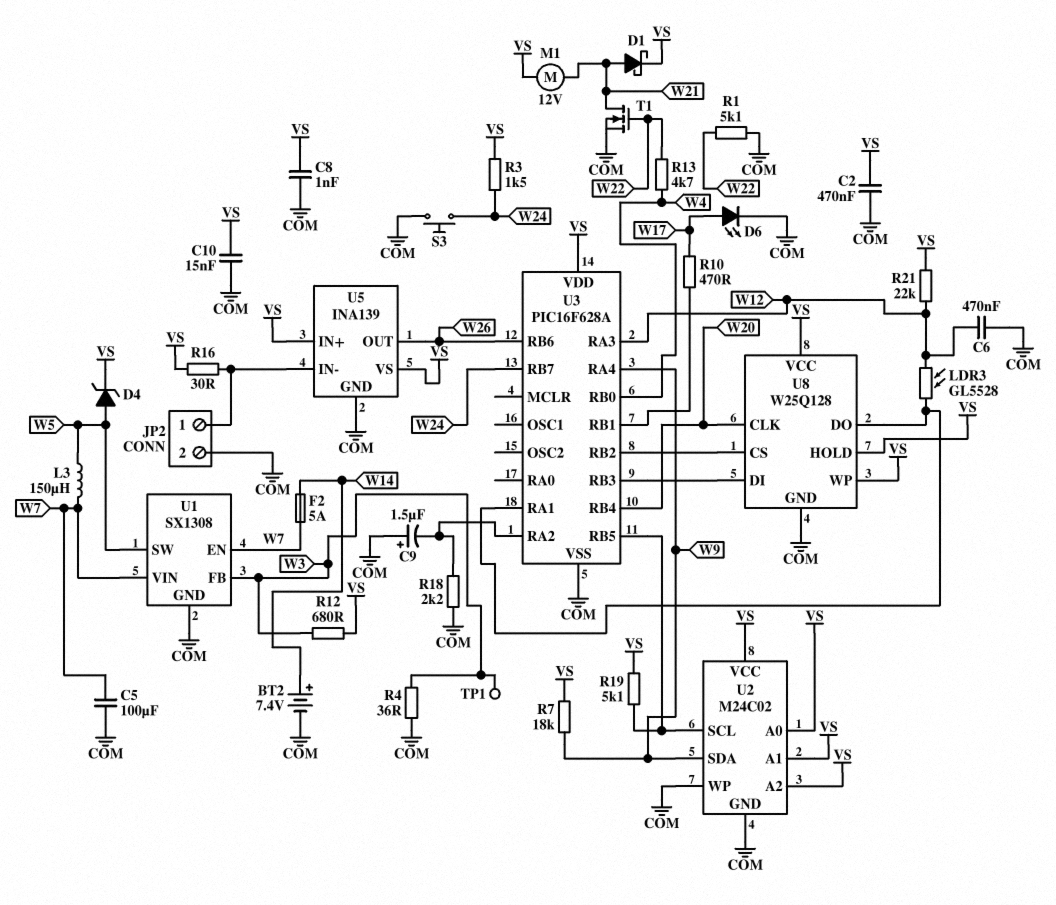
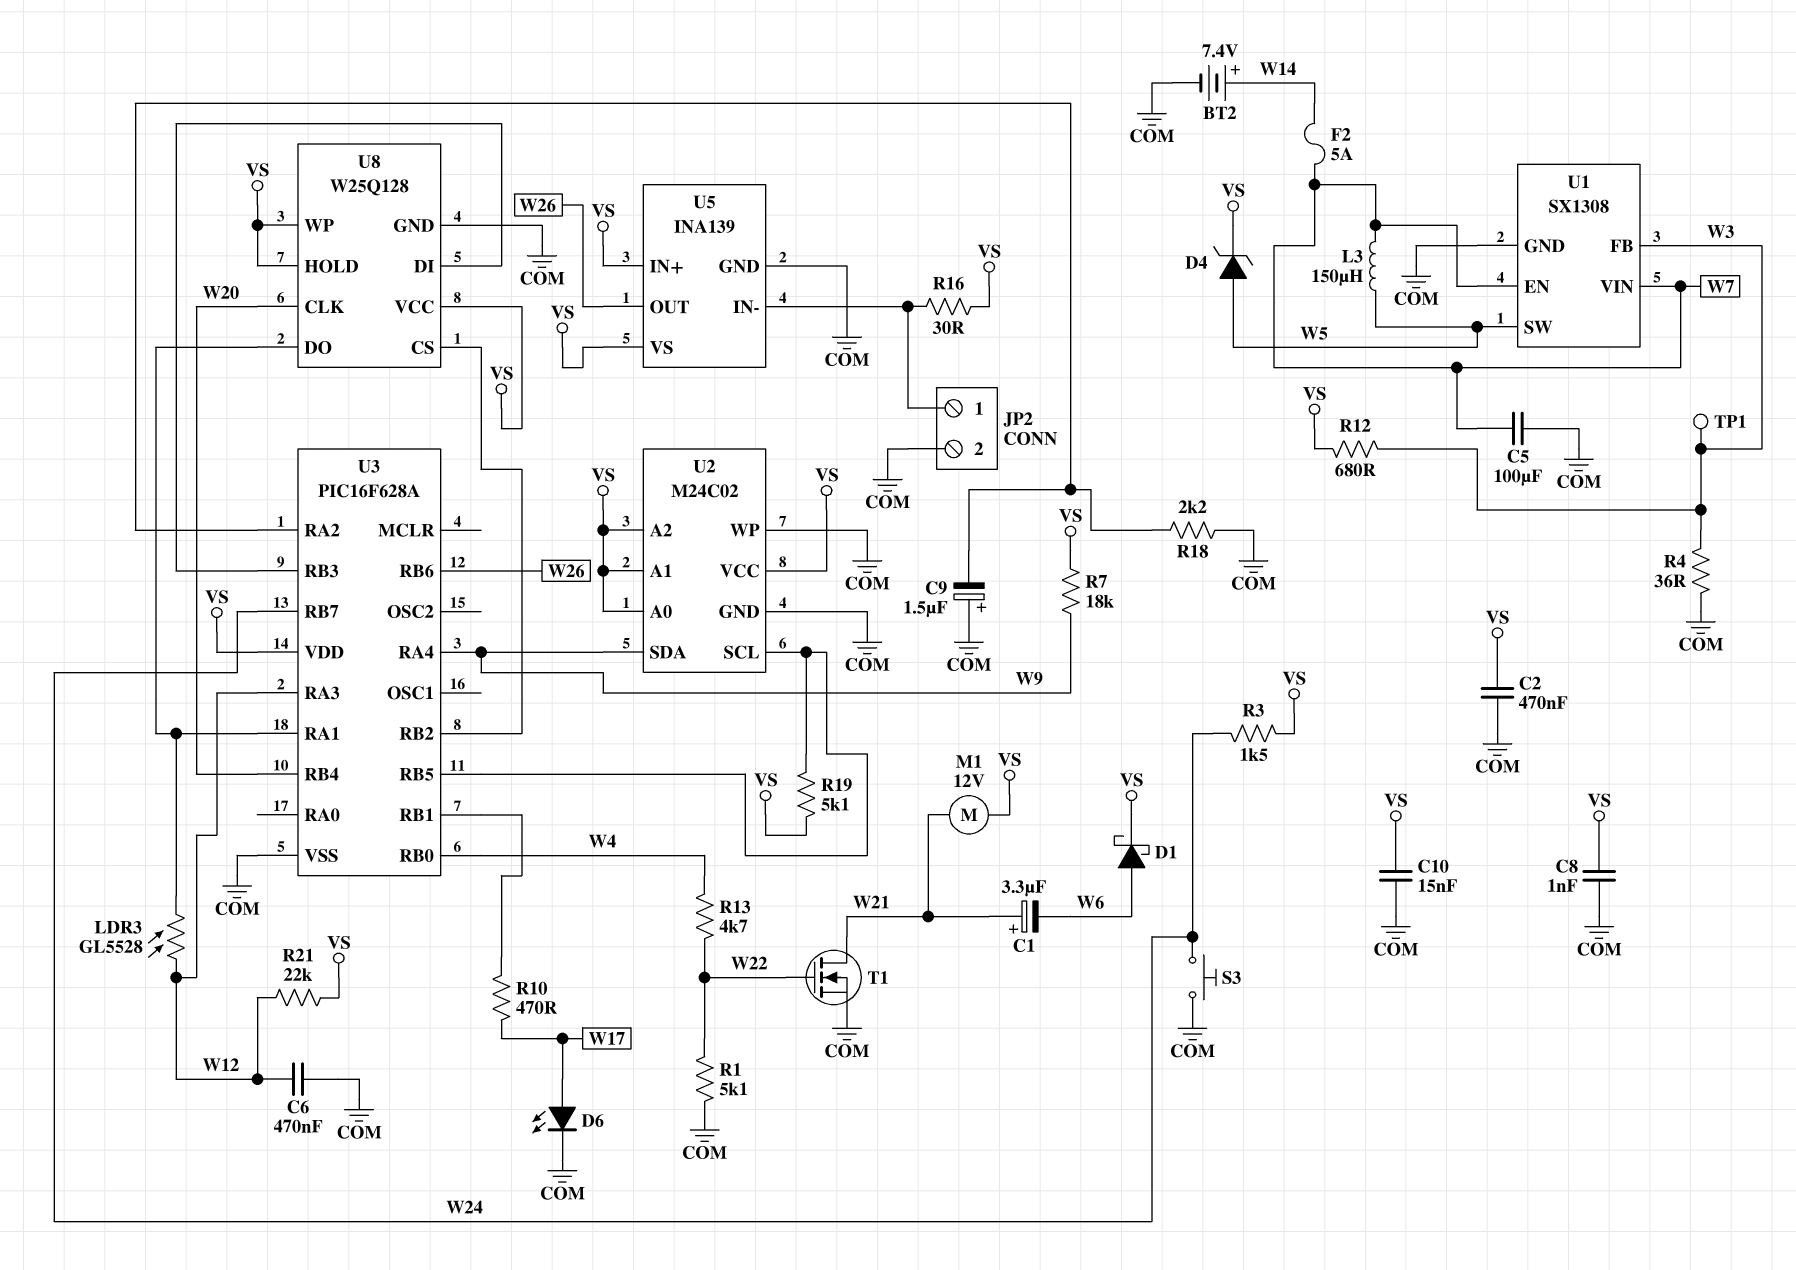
C1: none -> 3.3uF (plus W21, minus W6)
D1: schottky (A W21, K VS) -> schottky (A W6, K VS)

